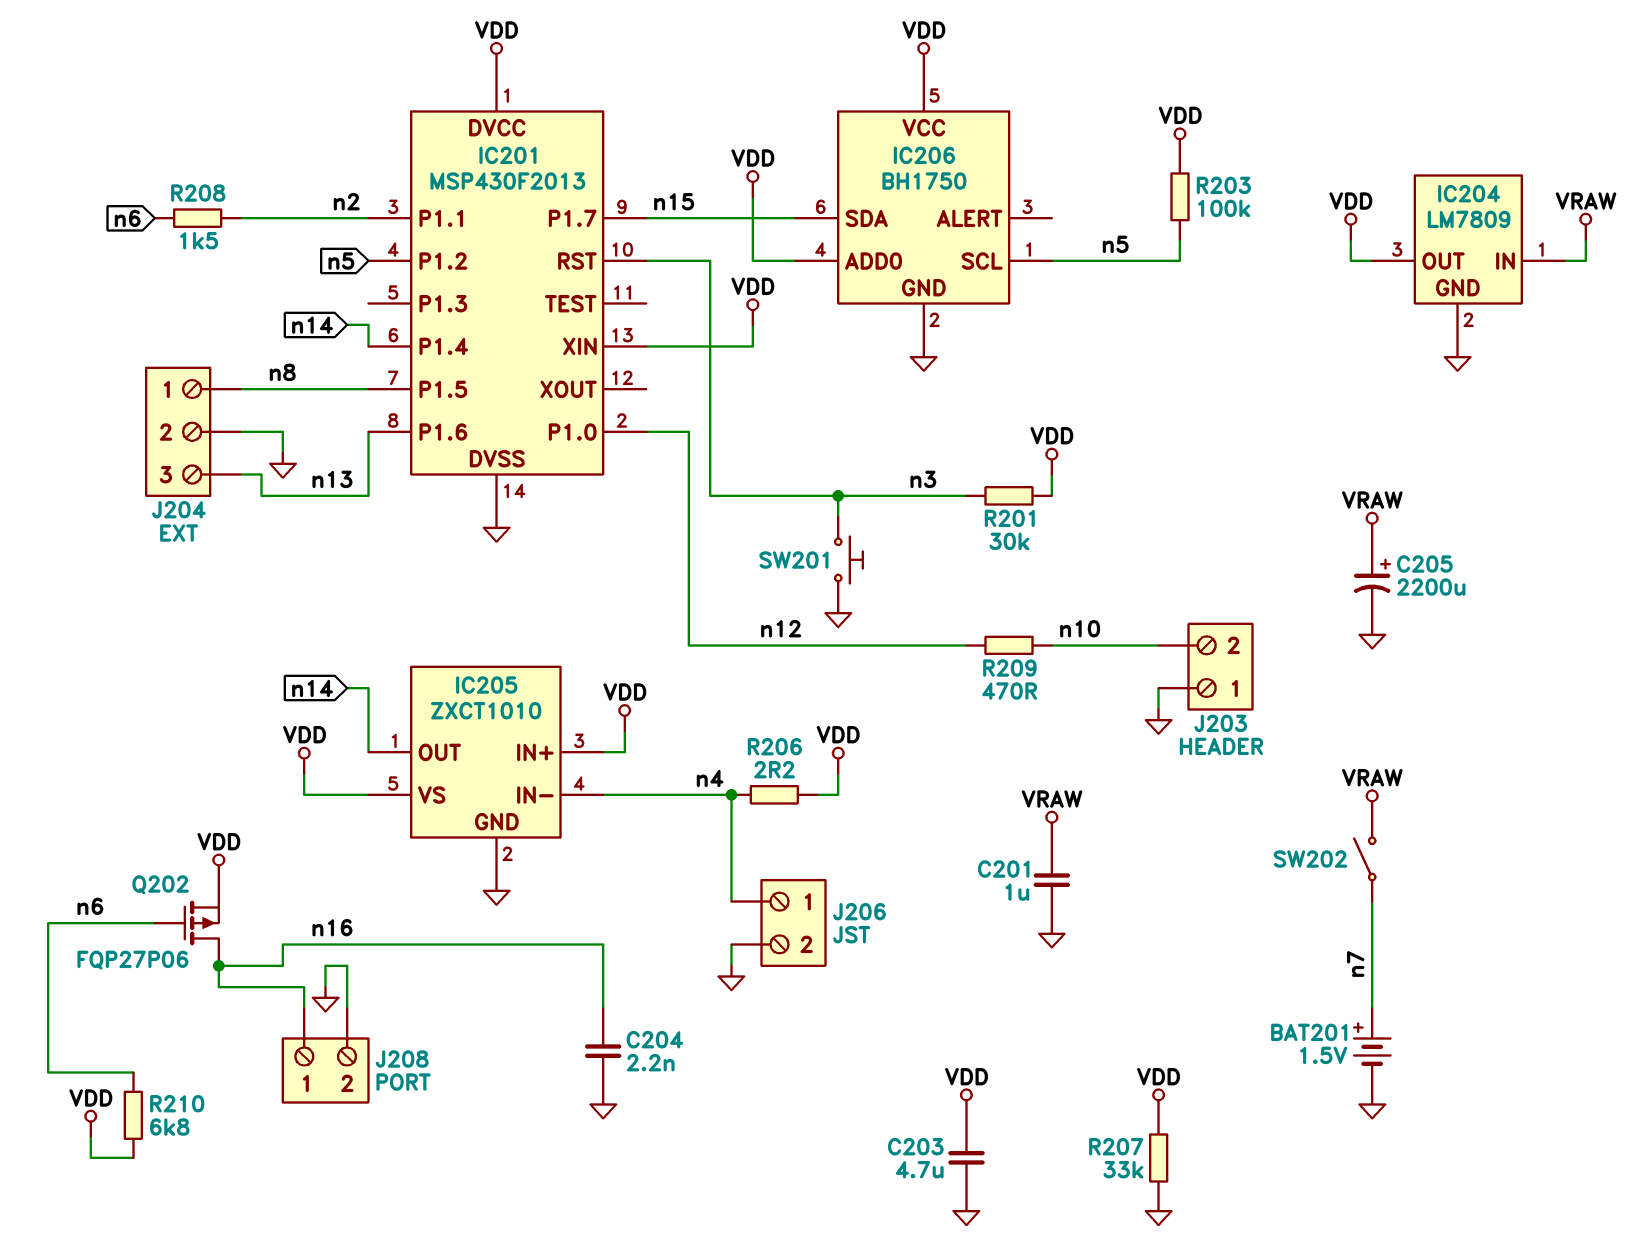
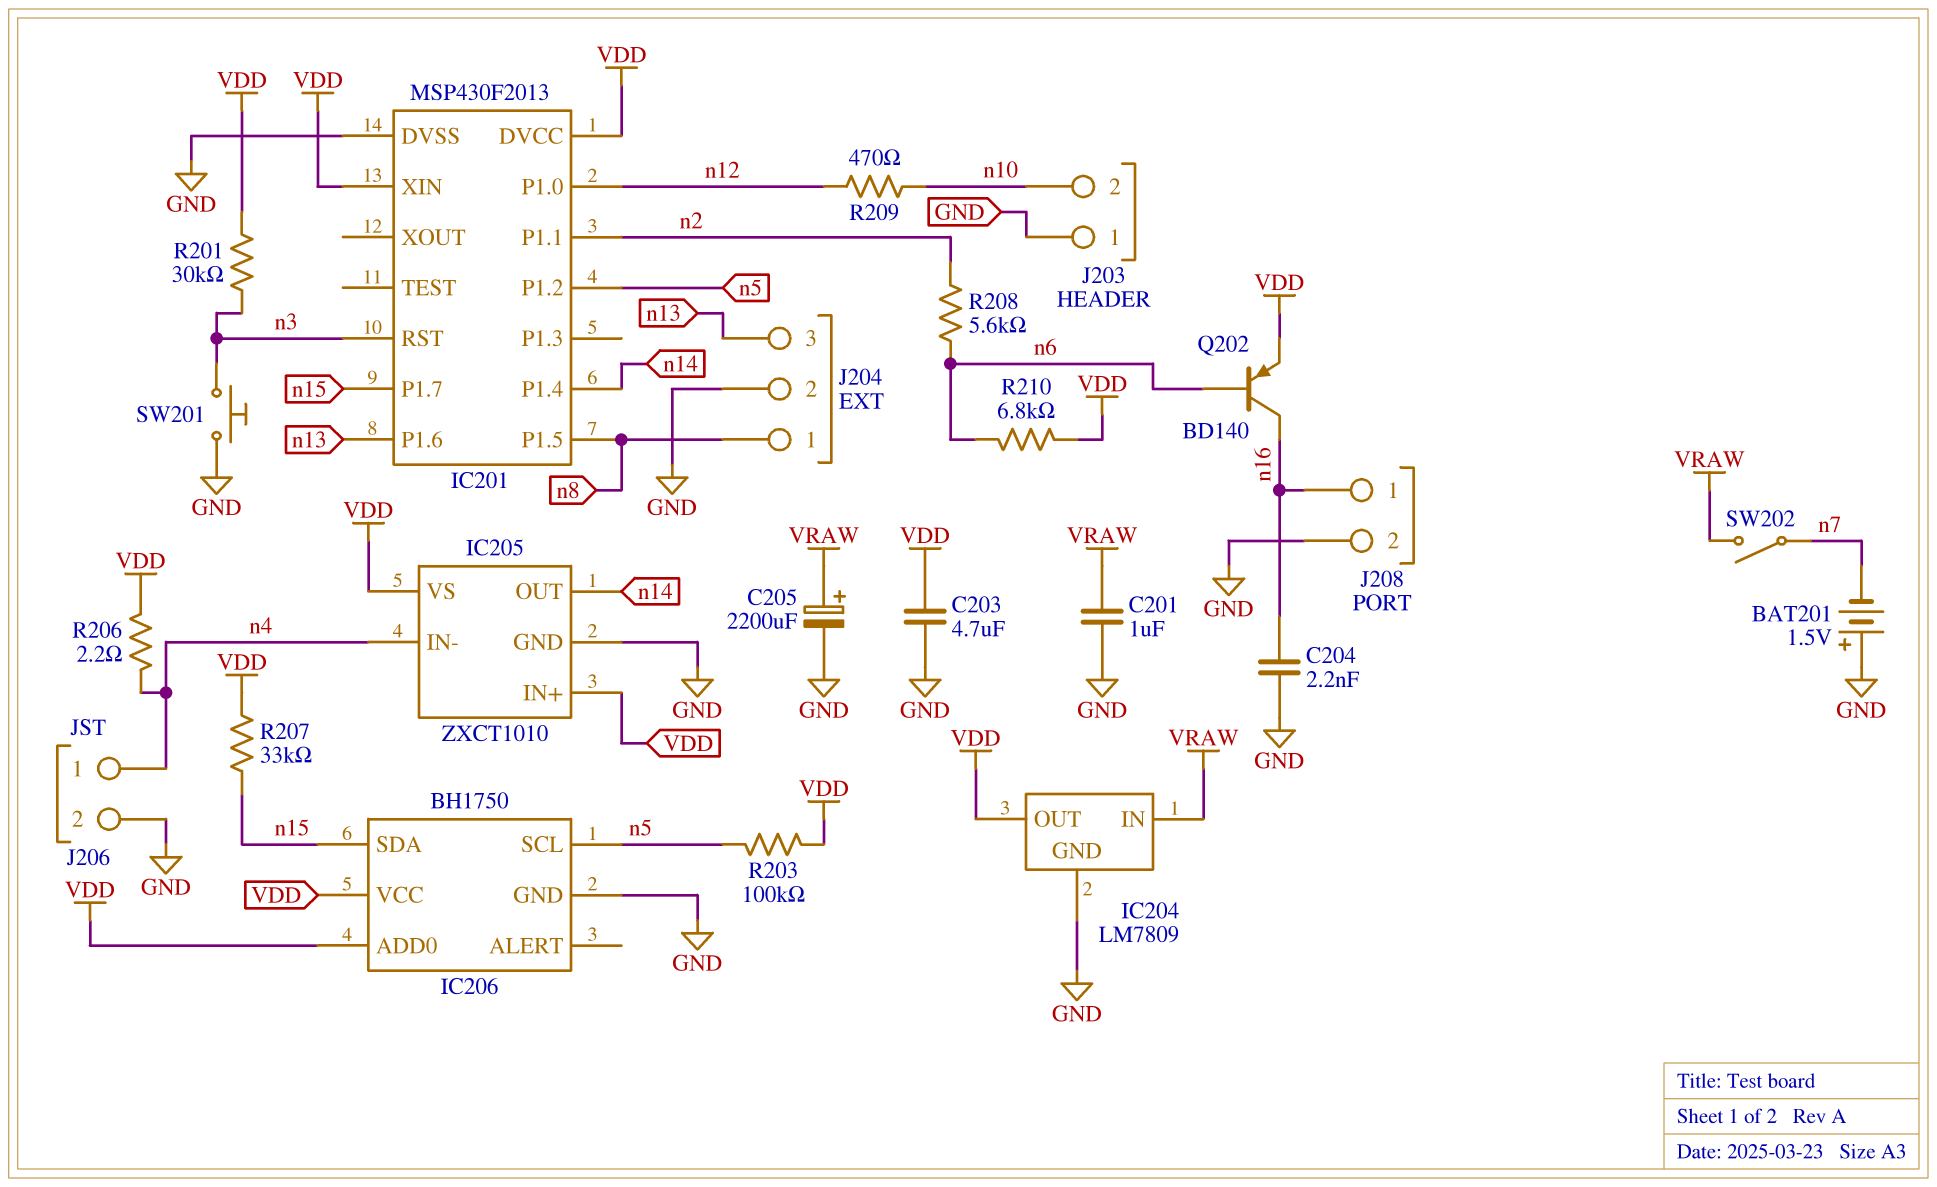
BAT201: 1.5V (plus n7, minus GND) -> 1.5V (plus GND, minus n7)
Q202: PMOS FQP27P06 (G n6, D n16, S VDD) -> PNP BD140 (B n6, C n16, E VDD)
R207: 33k (GND, VDD) -> 33k (VDD, n15)
R208: 1.5k (n2, n6) -> 5.6k (n2, n6)

